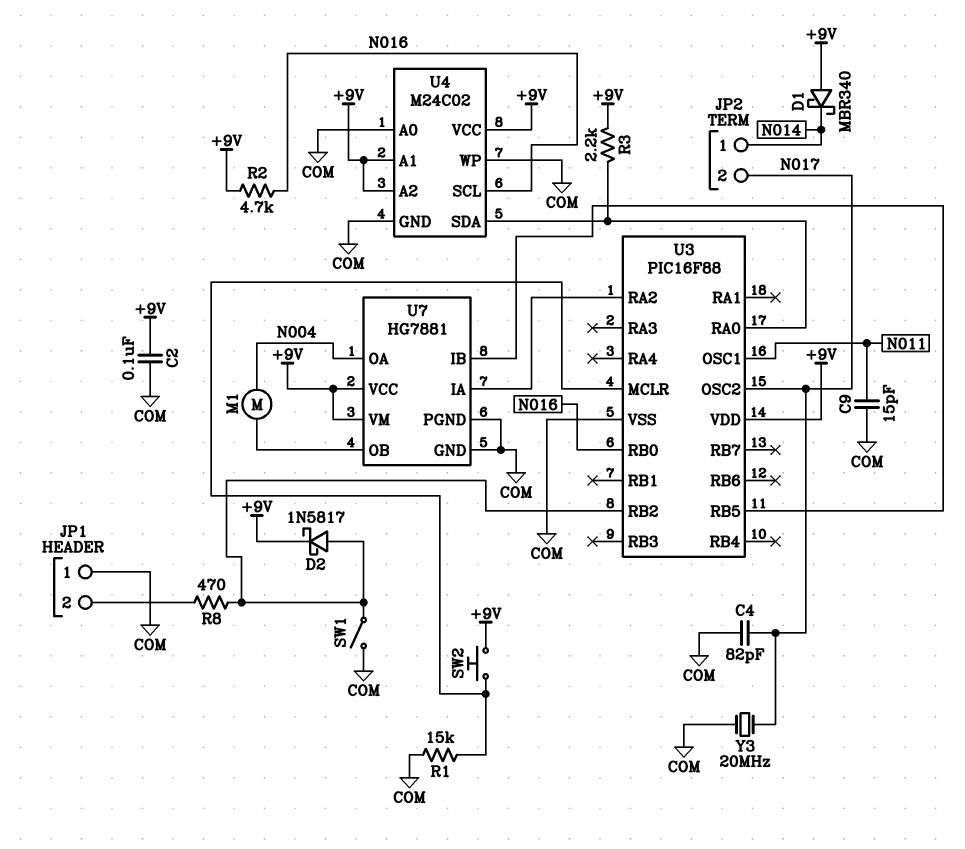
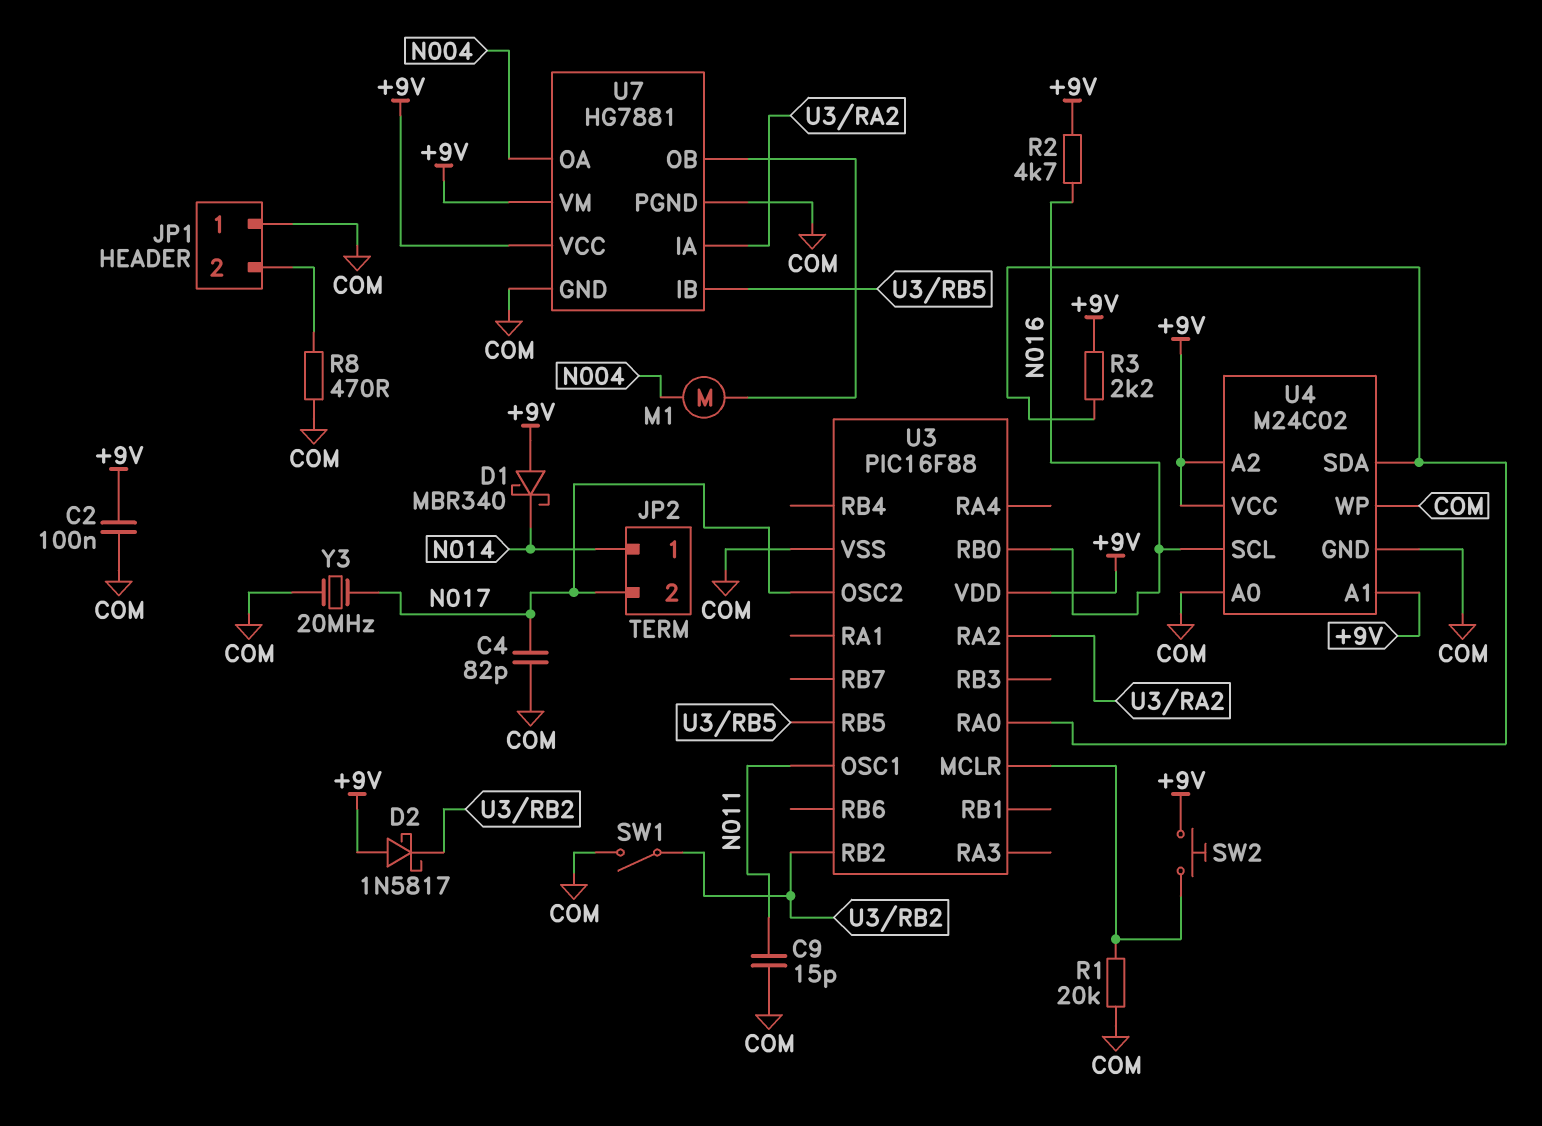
D2: schottky 1N5817 (A U3/RB2, K +9V) -> schottky 1N5817 (A +9V, K U3/RB2)
R1: 15k (COM, U3/MCLR) -> 20k (COM, U3/MCLR)
R8: 470 (JP1/2, U3/RB2) -> 470 (COM, JP1/2)

